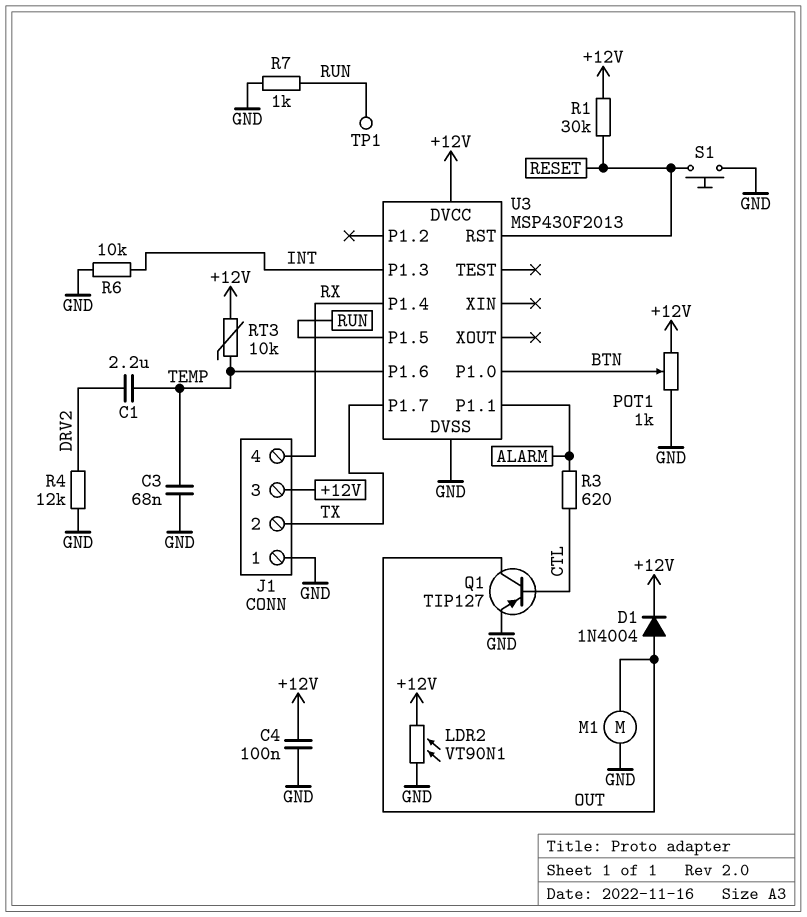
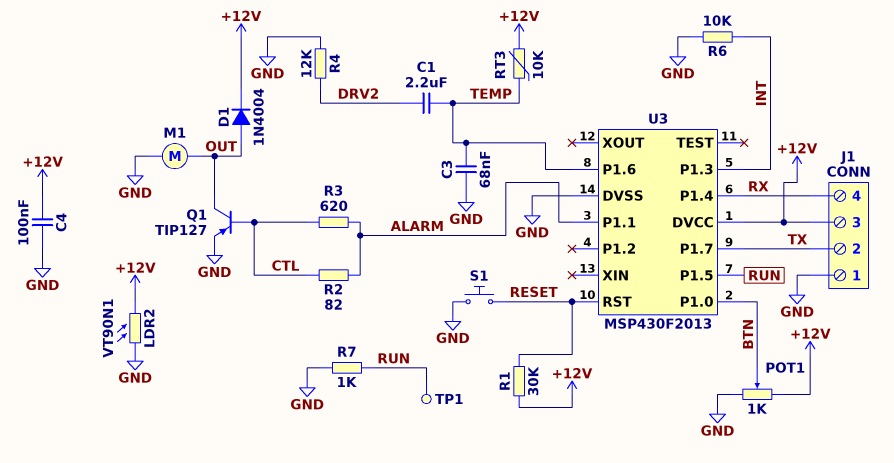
R2: none -> 82 (ALARM, CTL)

